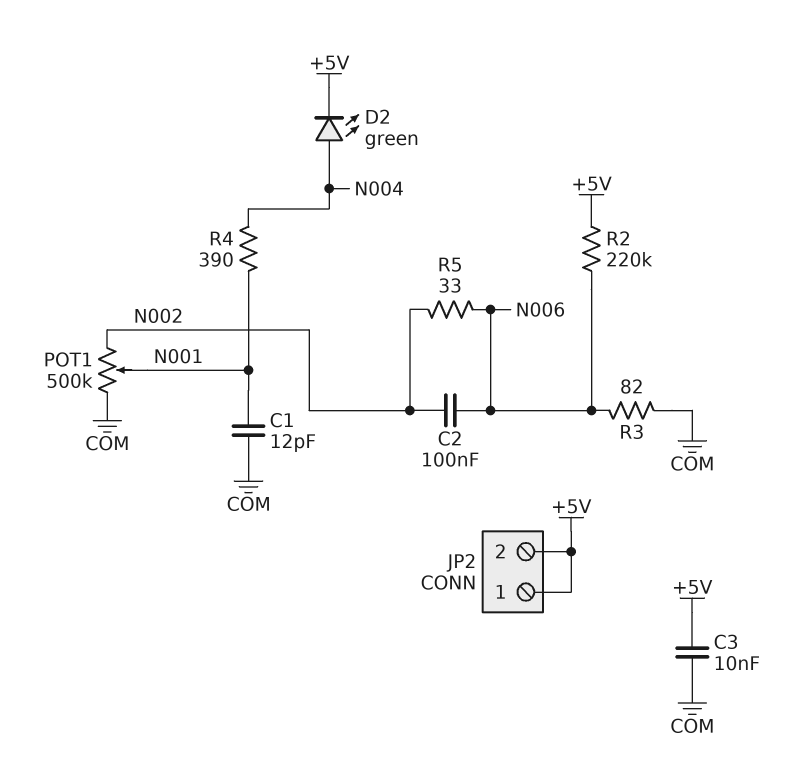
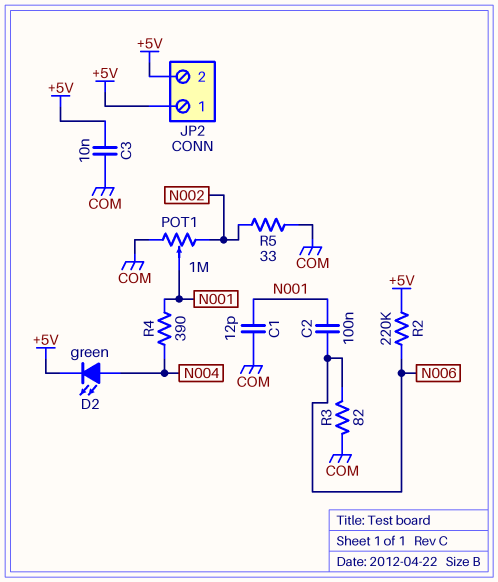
C2: 100nF (N002, N006) -> 100nF (N001, N006)
POT1: 500k (COM, N002, wiper N001) -> 1M (COM, N002, wiper N001)
R5: 33 (N002, N006) -> 33 (COM, N002)

